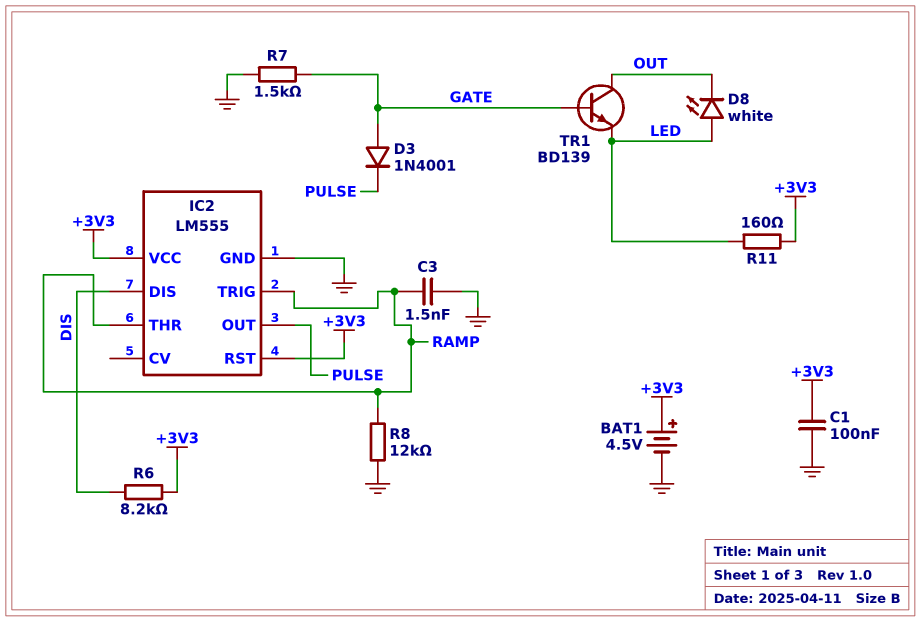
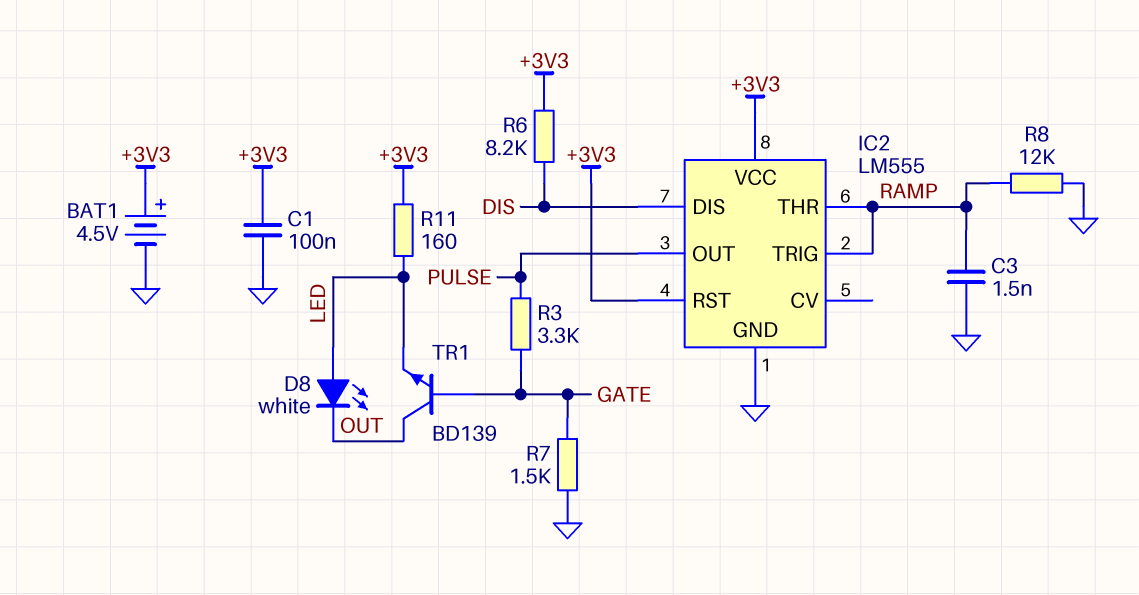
D3: diode 1N4001 (A GATE, K PULSE) -> none
R3: none -> 3.3k (GATE, PULSE)

